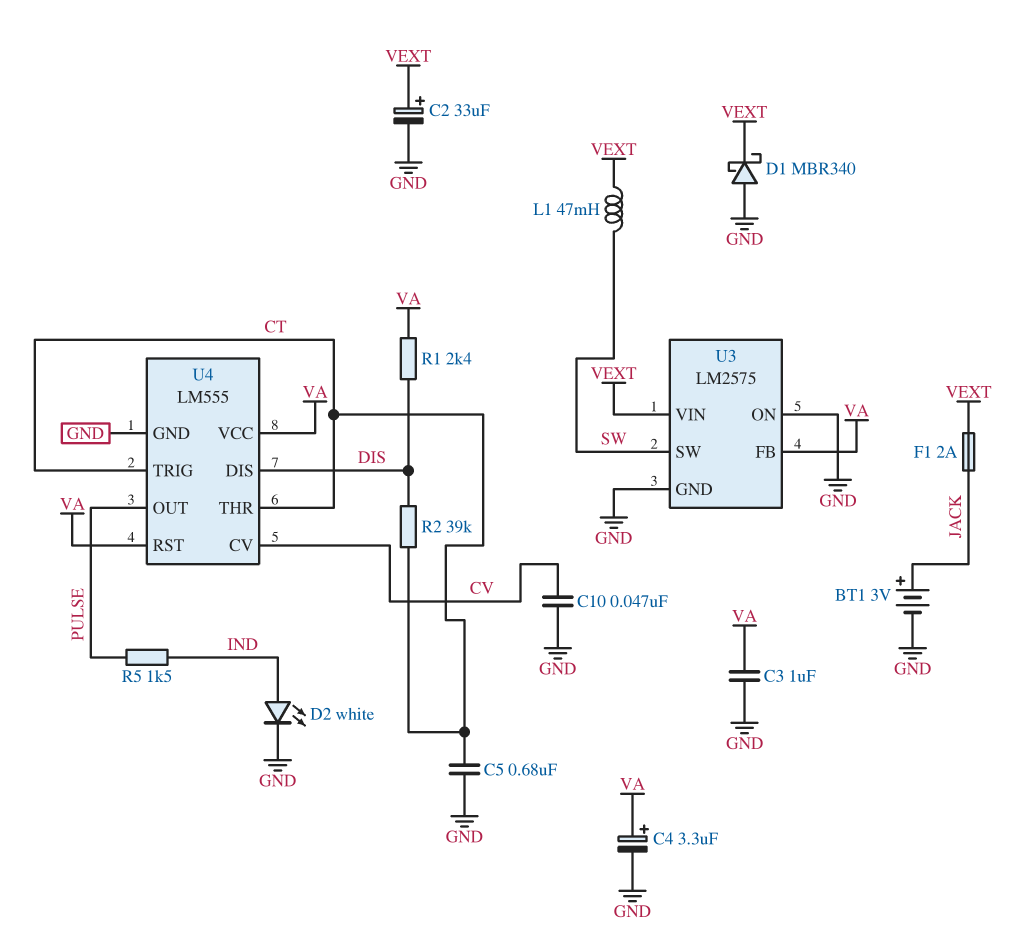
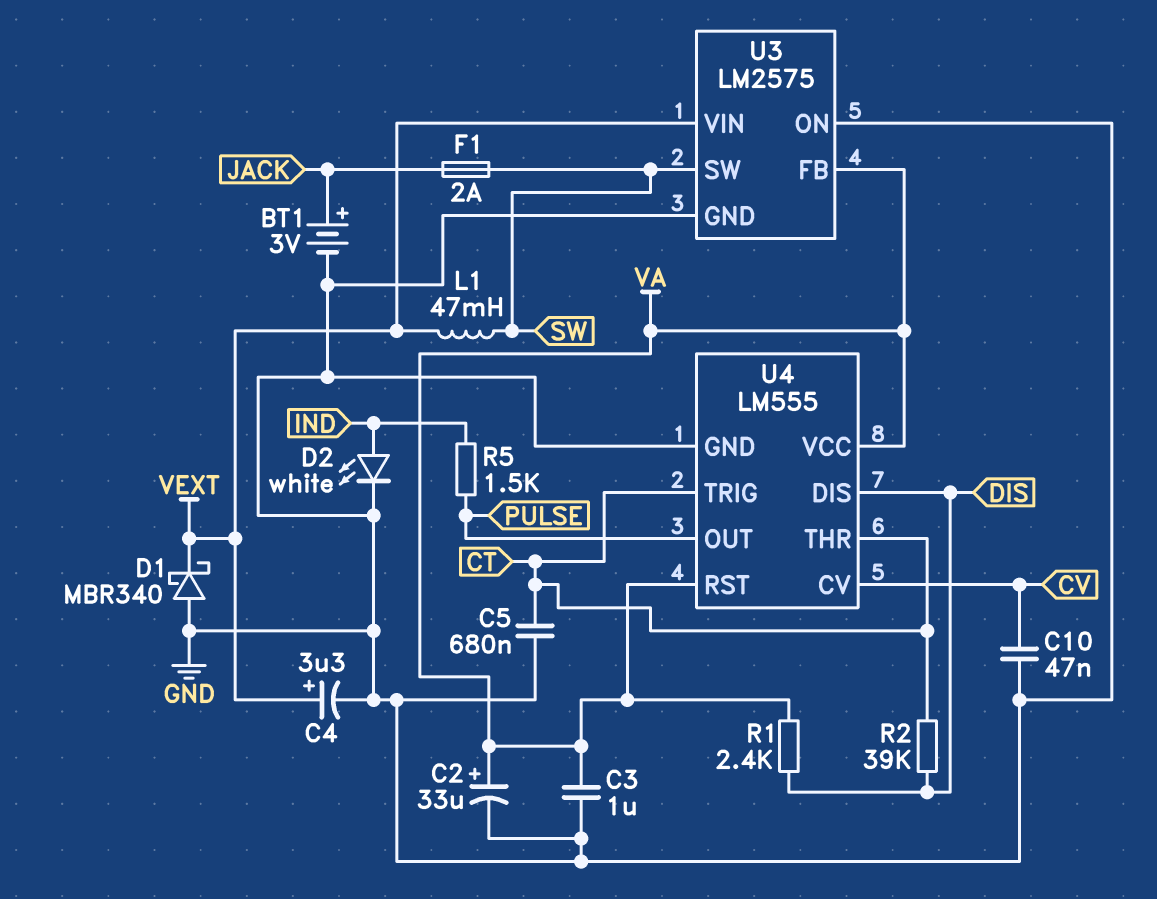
C2: 33uF (plus VEXT, minus GND) -> 33uF (plus VA, minus GND)
C4: 3.3uF (plus VA, minus GND) -> 3.3uF (plus VEXT, minus GND)
F1: 2A (JACK, VEXT) -> 2A (JACK, SW)

